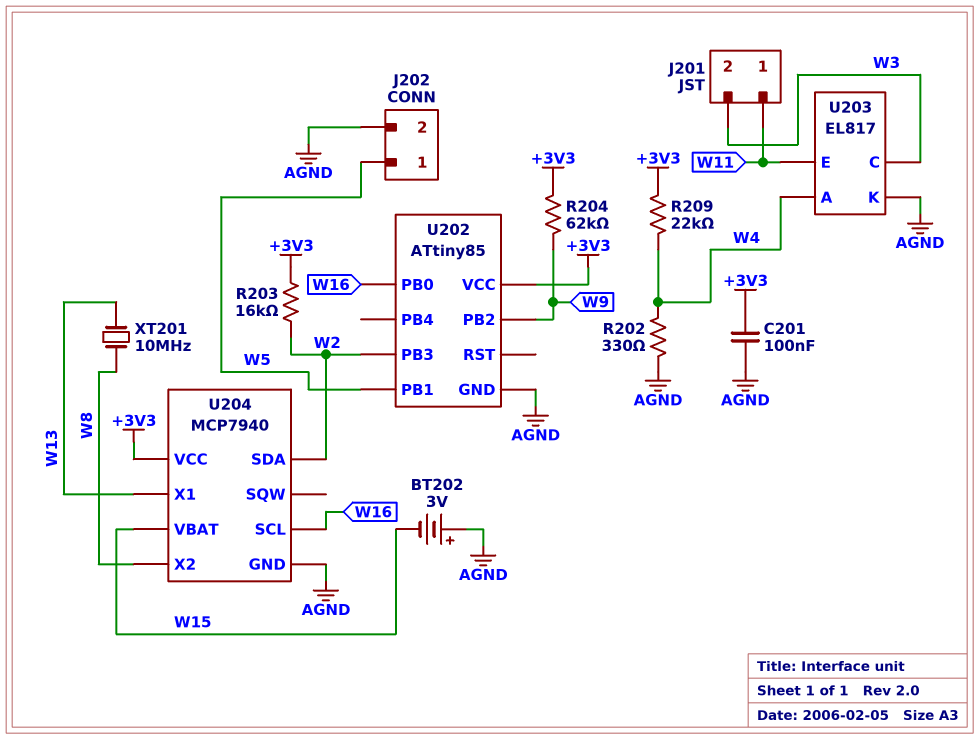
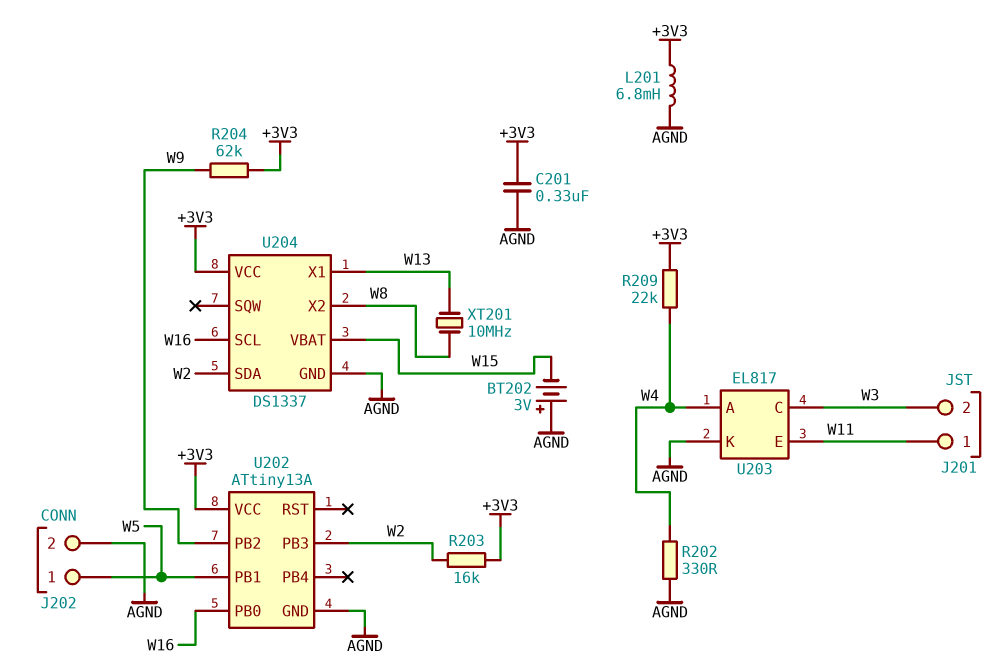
C201: 100nF (+3V3, AGND) -> 330nF (+3V3, AGND)
L201: none -> 6.8mH (+3V3, AGND)
U202: ATtiny85 -> ATtiny13A
U204: MCP7940 -> DS1337

